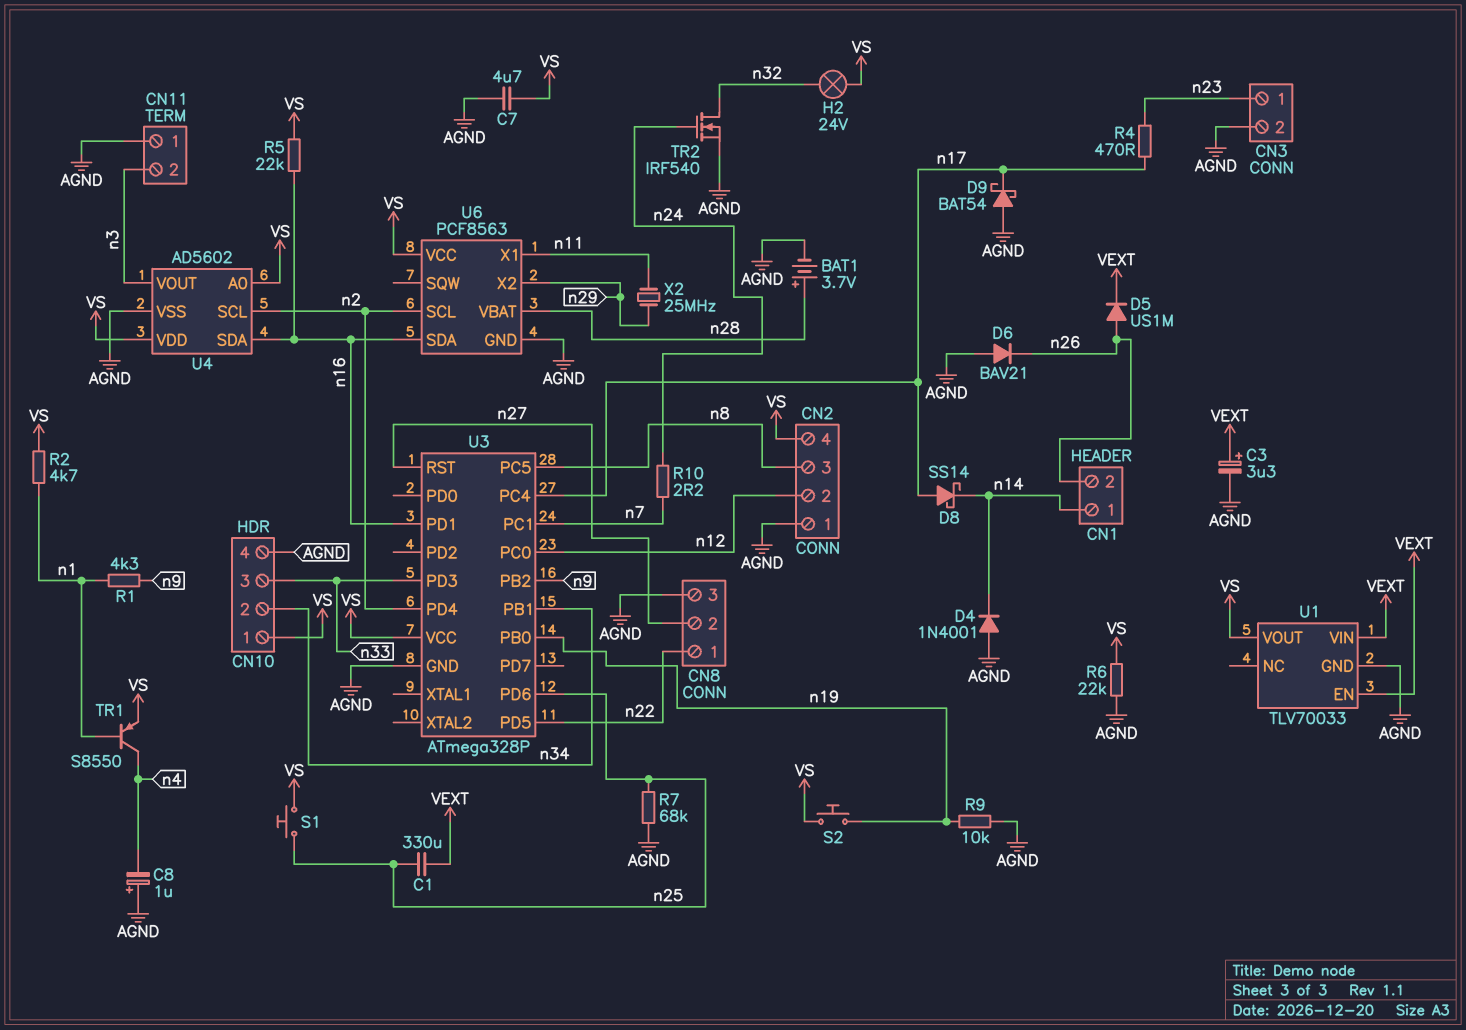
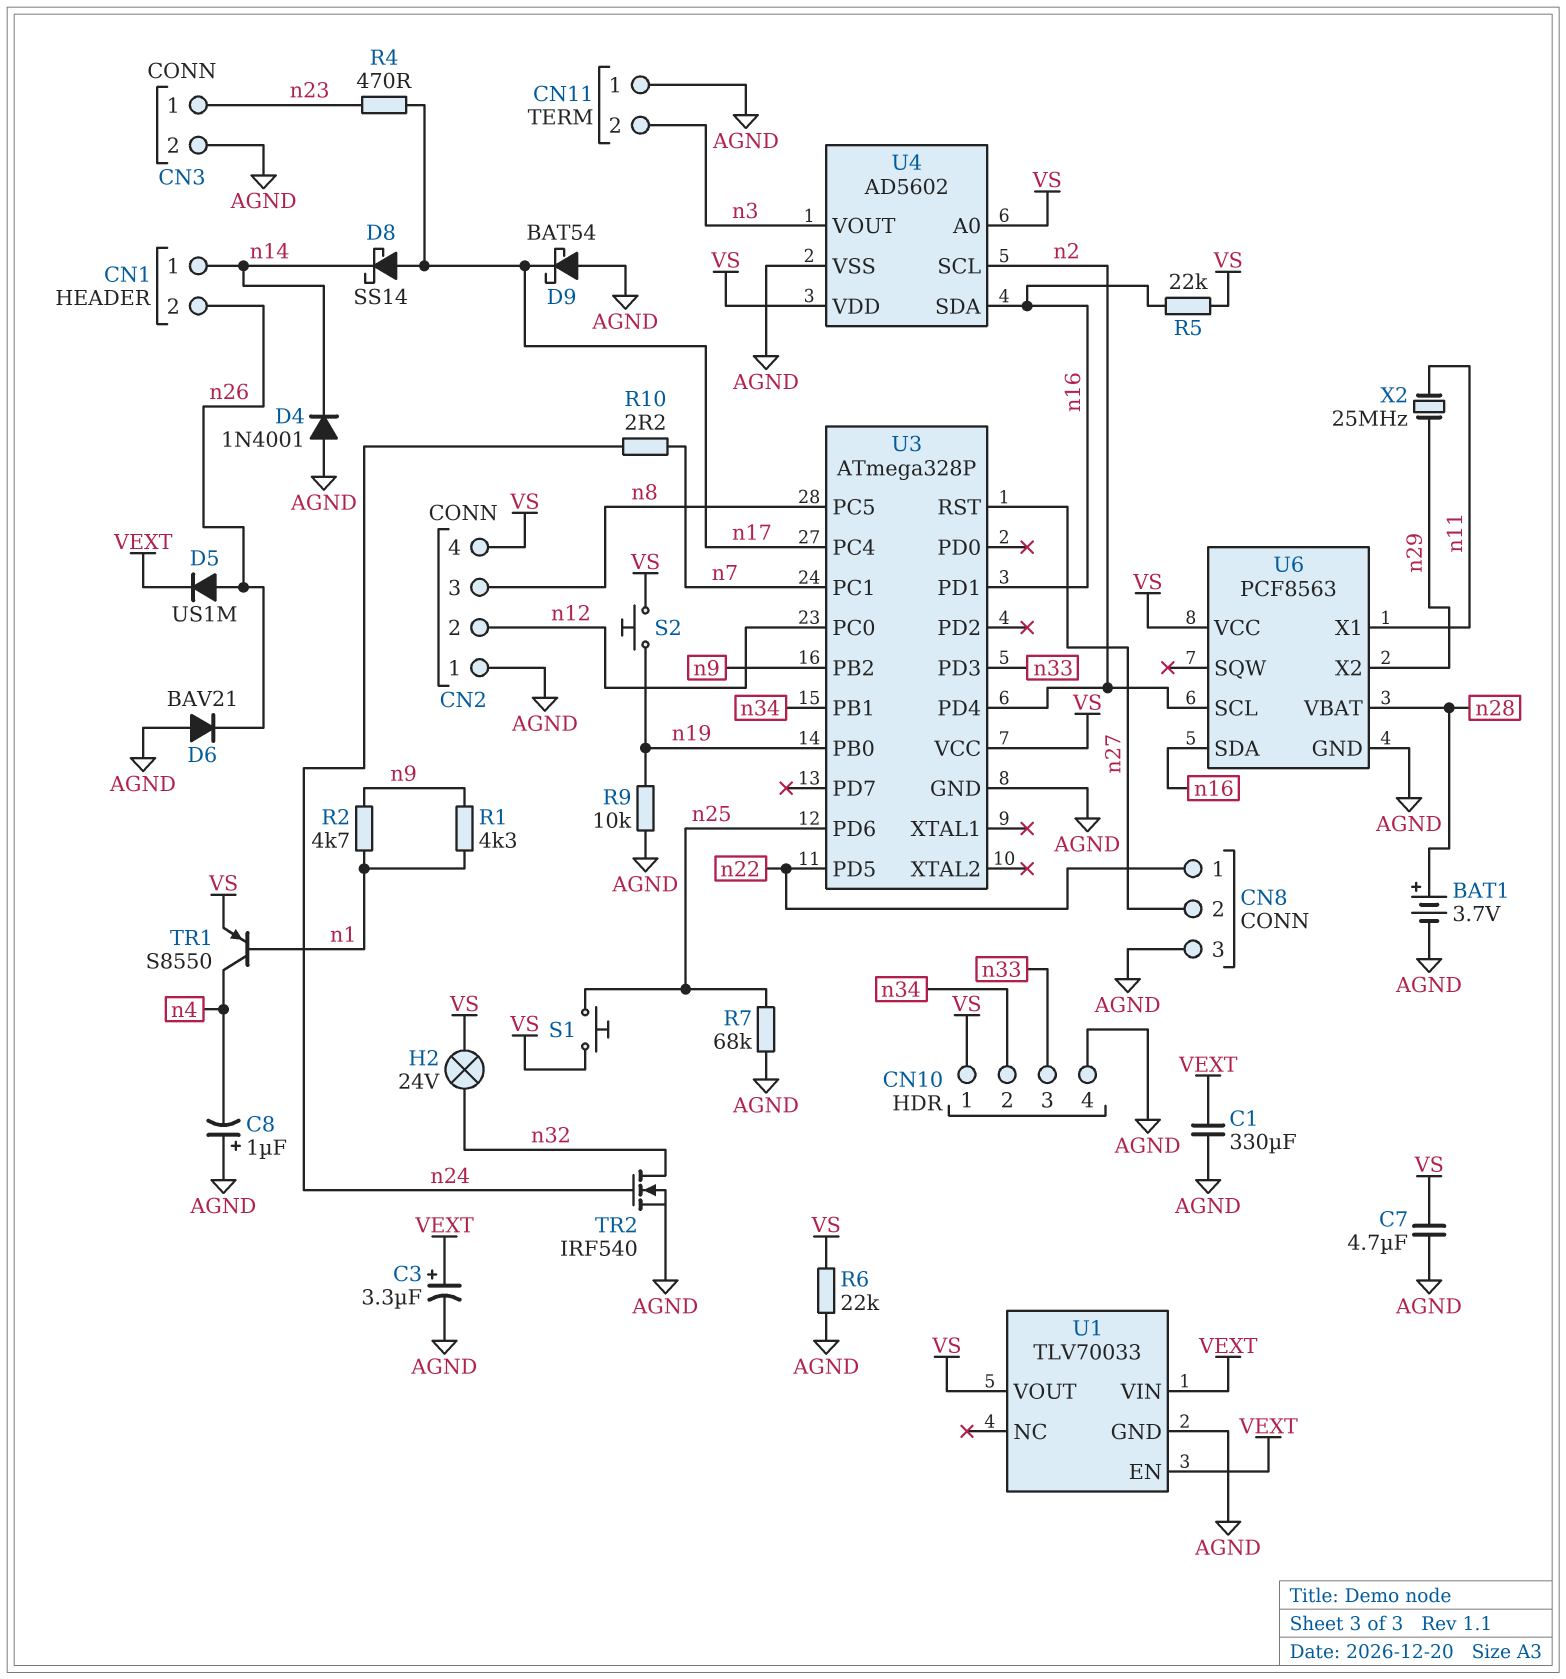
C1: 330uF (VEXT, n25) -> 330uF (AGND, VEXT)
R2: 4.7k (VS, n1) -> 4.7k (n1, n9)

